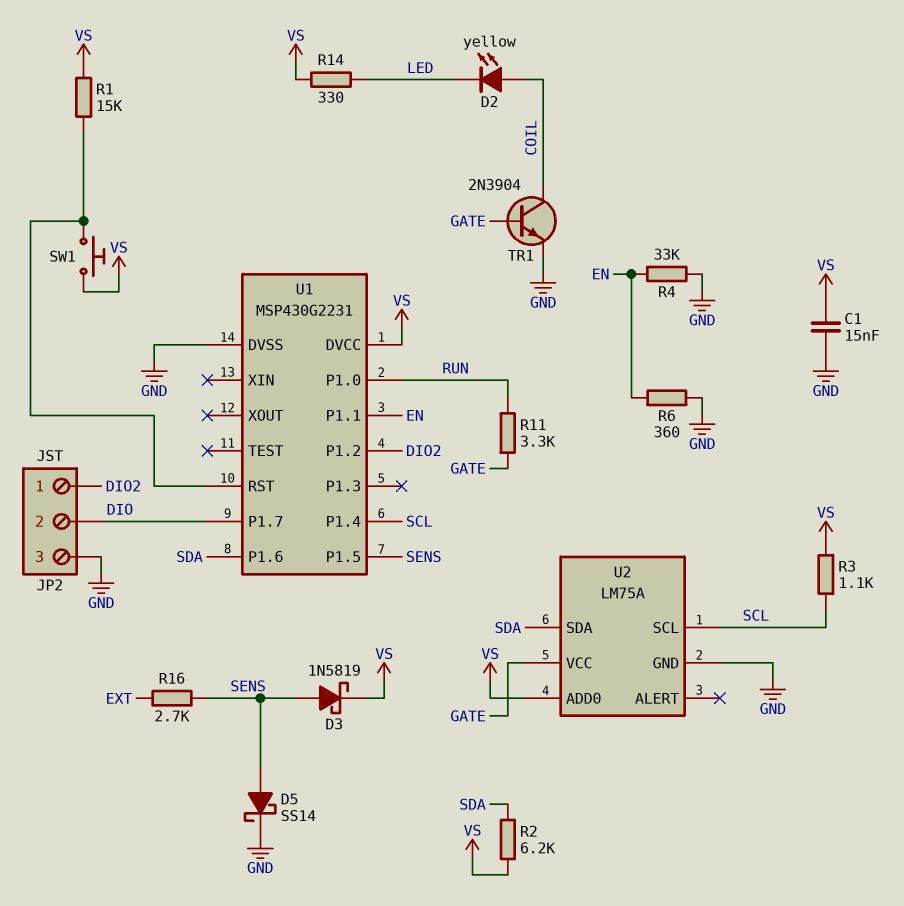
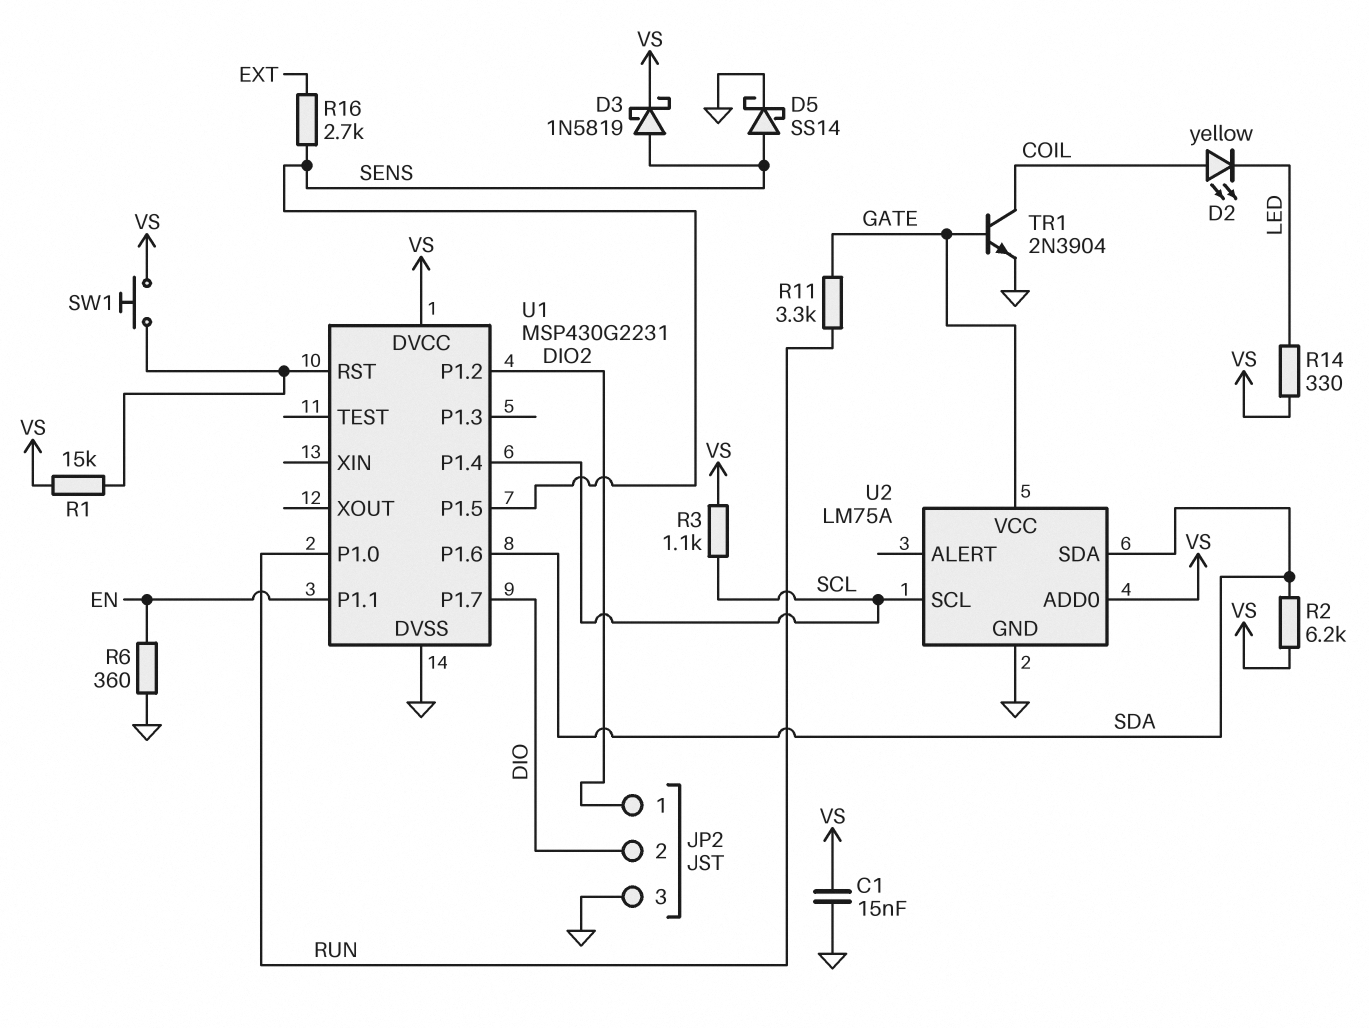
R4: 33k (EN, GND) -> none

